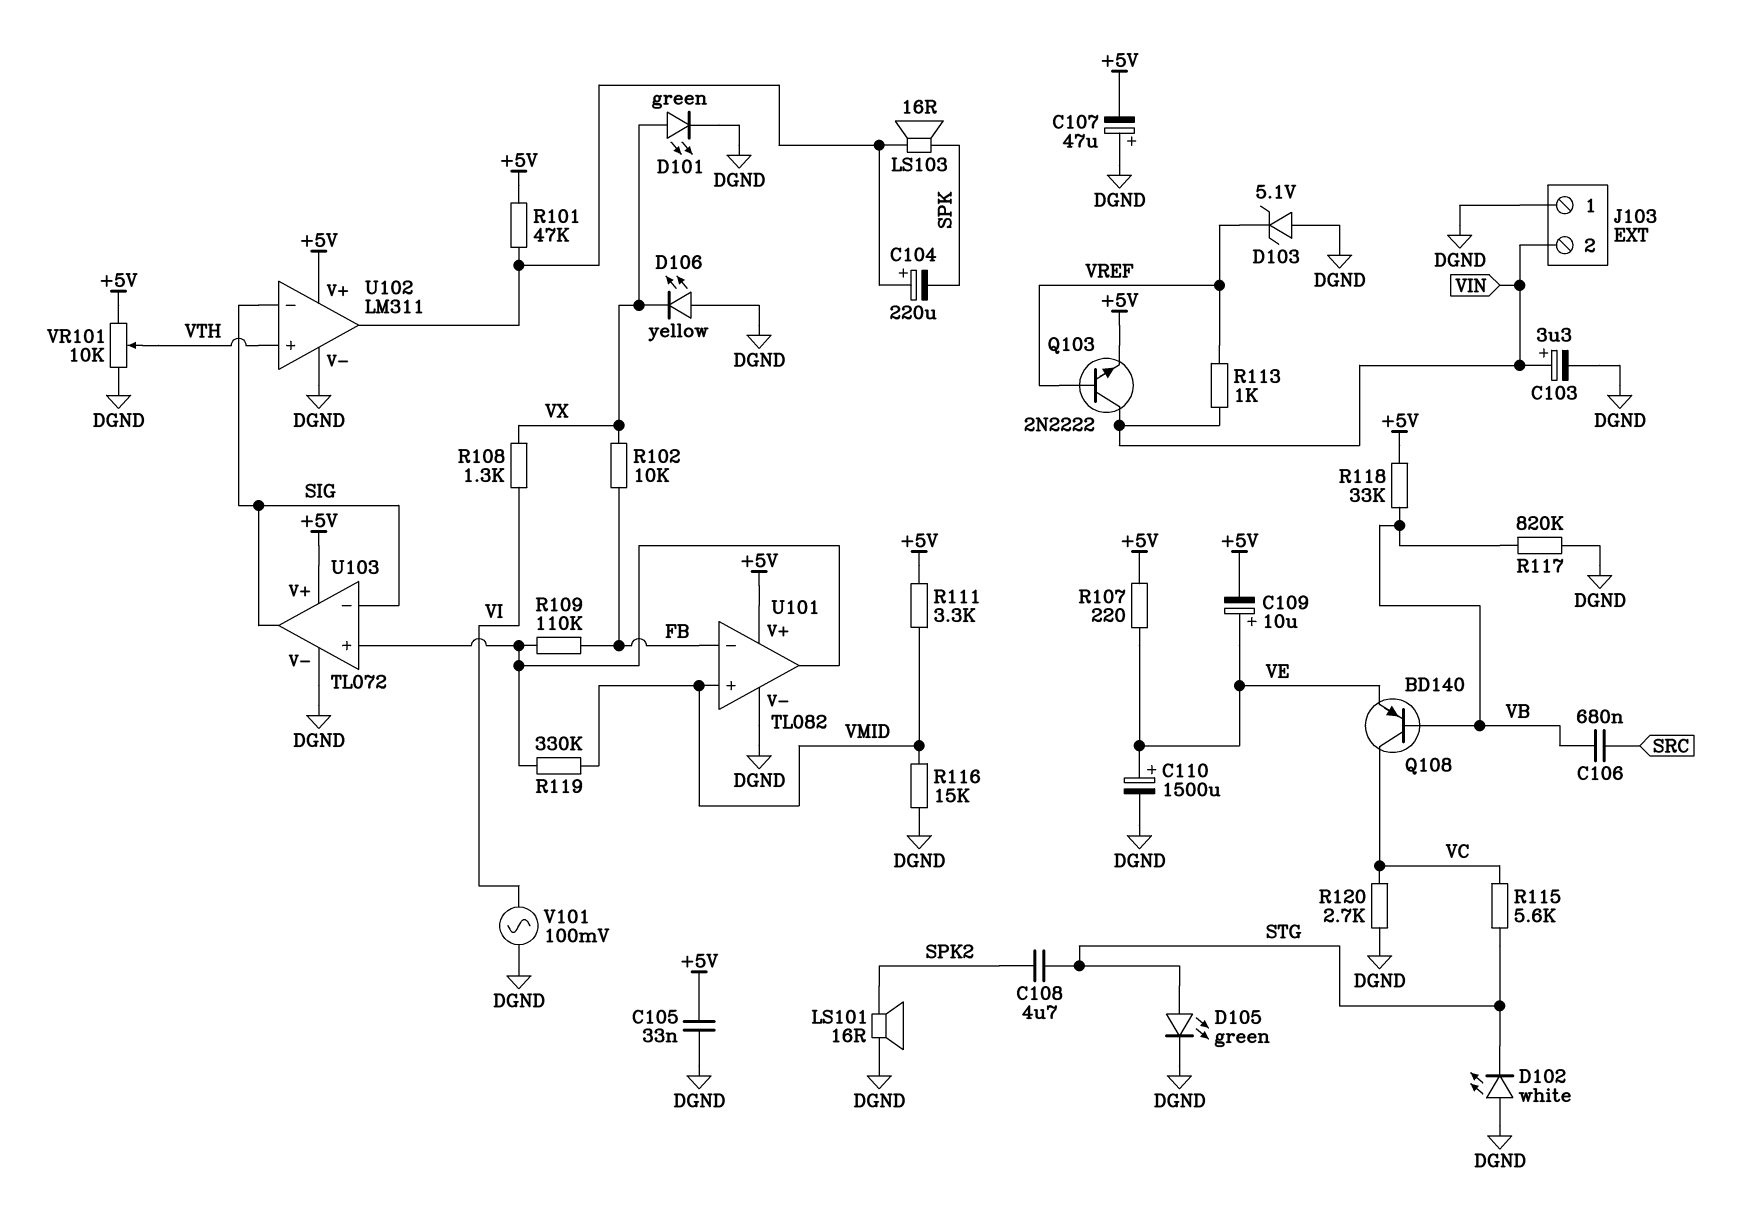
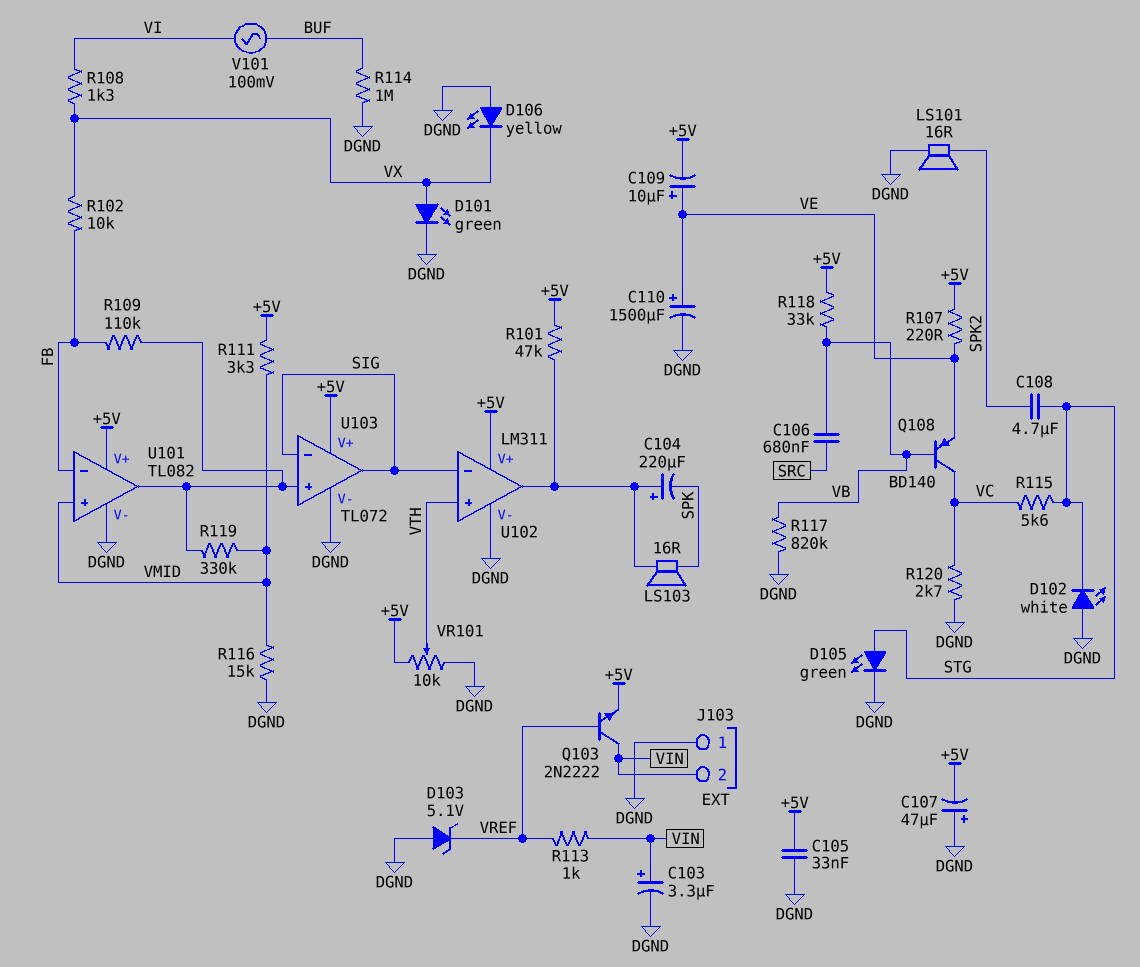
R114: none -> 1M (BUF, DGND)
V101: AC 100mV (DGND, VI) -> AC 100mV (BUF, VI)

